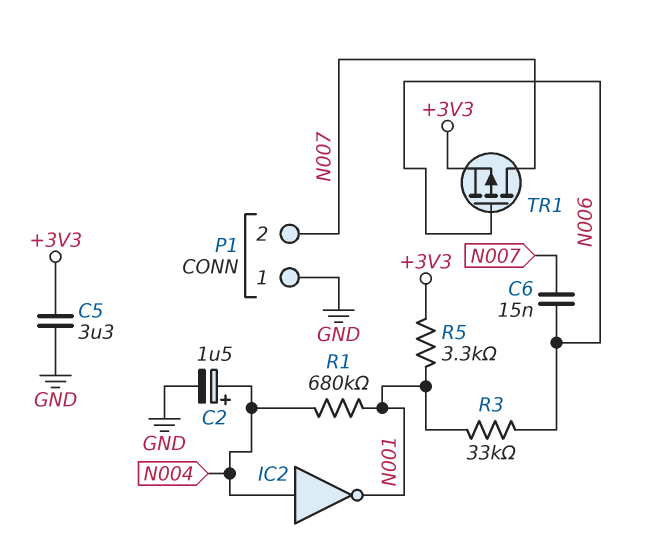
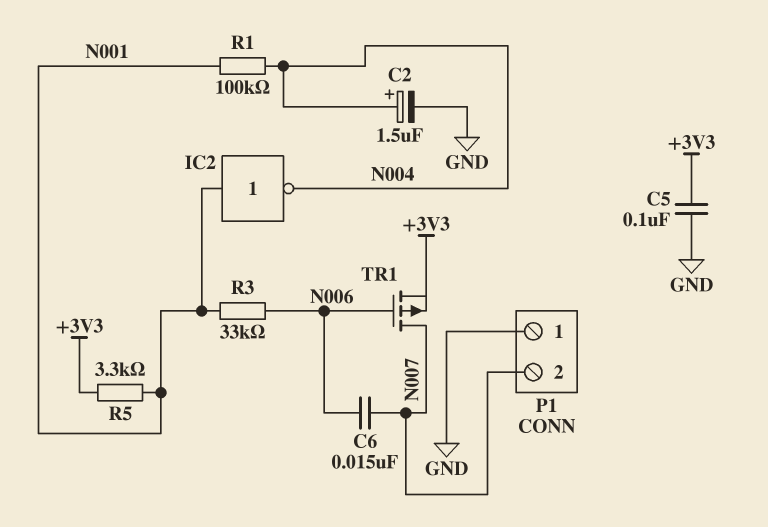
C5: 3.3uF (+3V3, GND) -> 100nF (+3V3, GND)
IC2: NOT (in N004, out N001) -> NOT (in N001, out N004)
R1: 680k (N001, N004) -> 100k (N001, N004)

